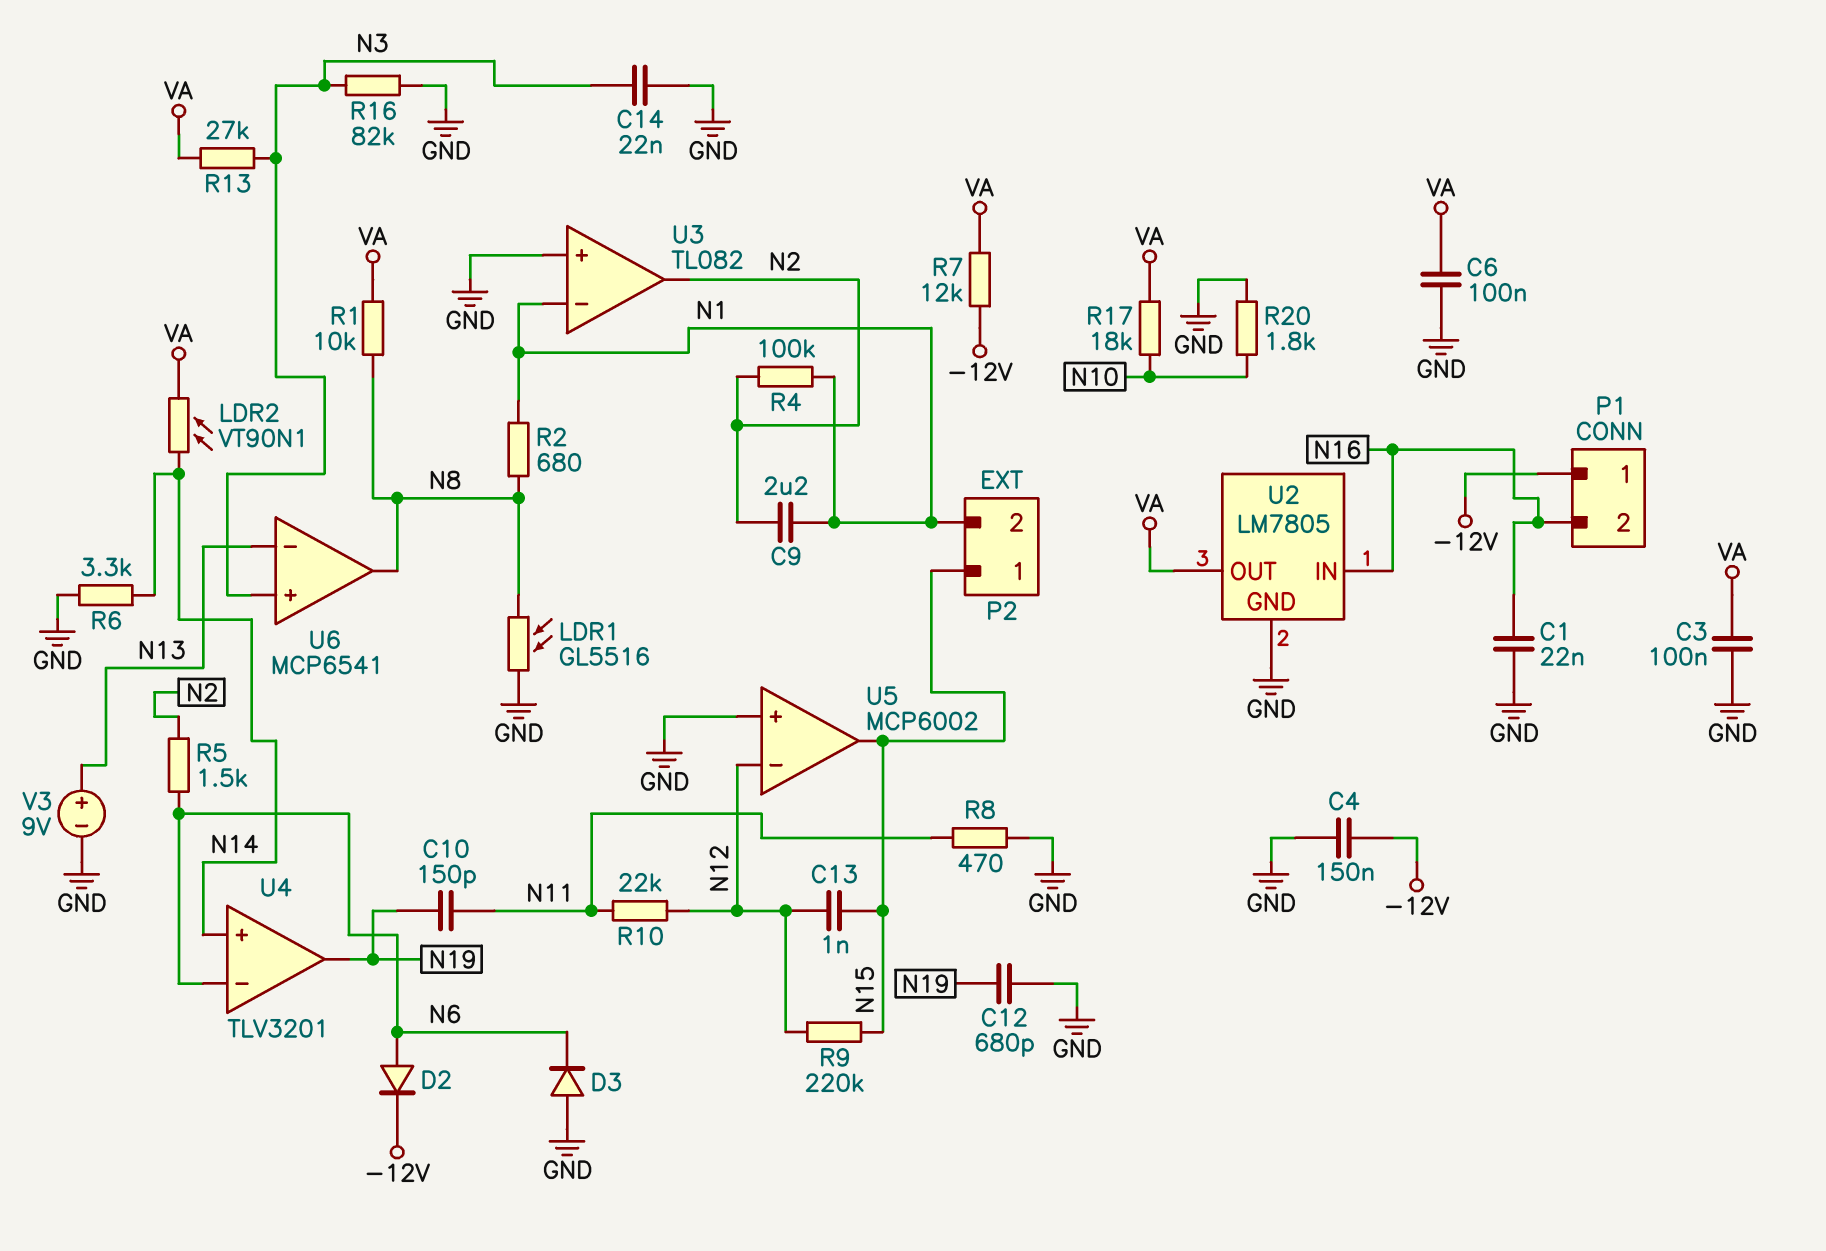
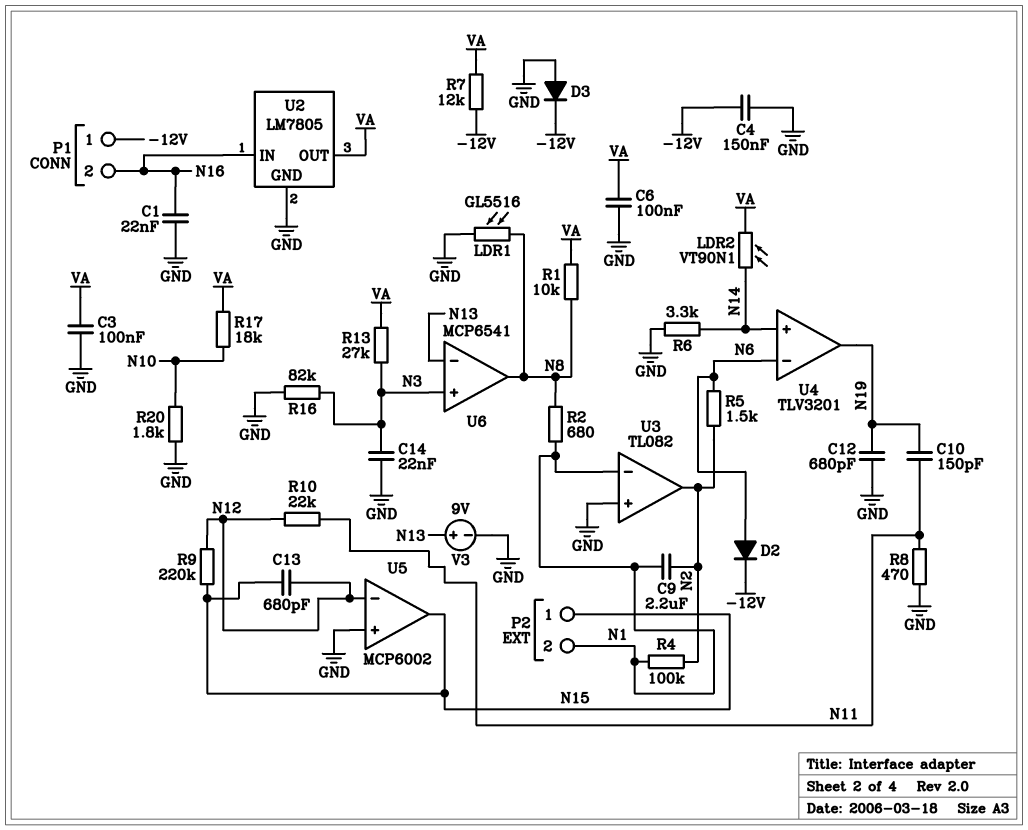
C13: 1nF (N12, N15) -> 680pF (N12, N15)
D3: diode (A GND, K N6) -> diode (A GND, K -12V)

